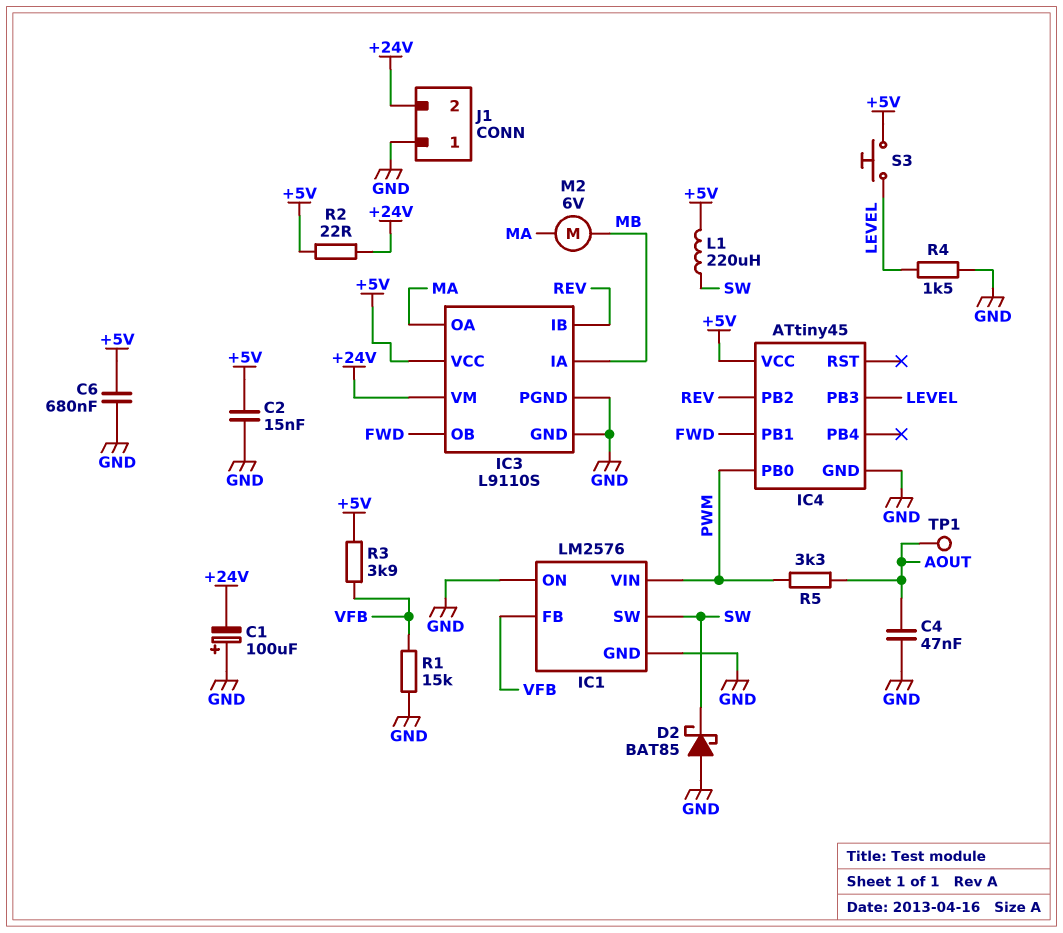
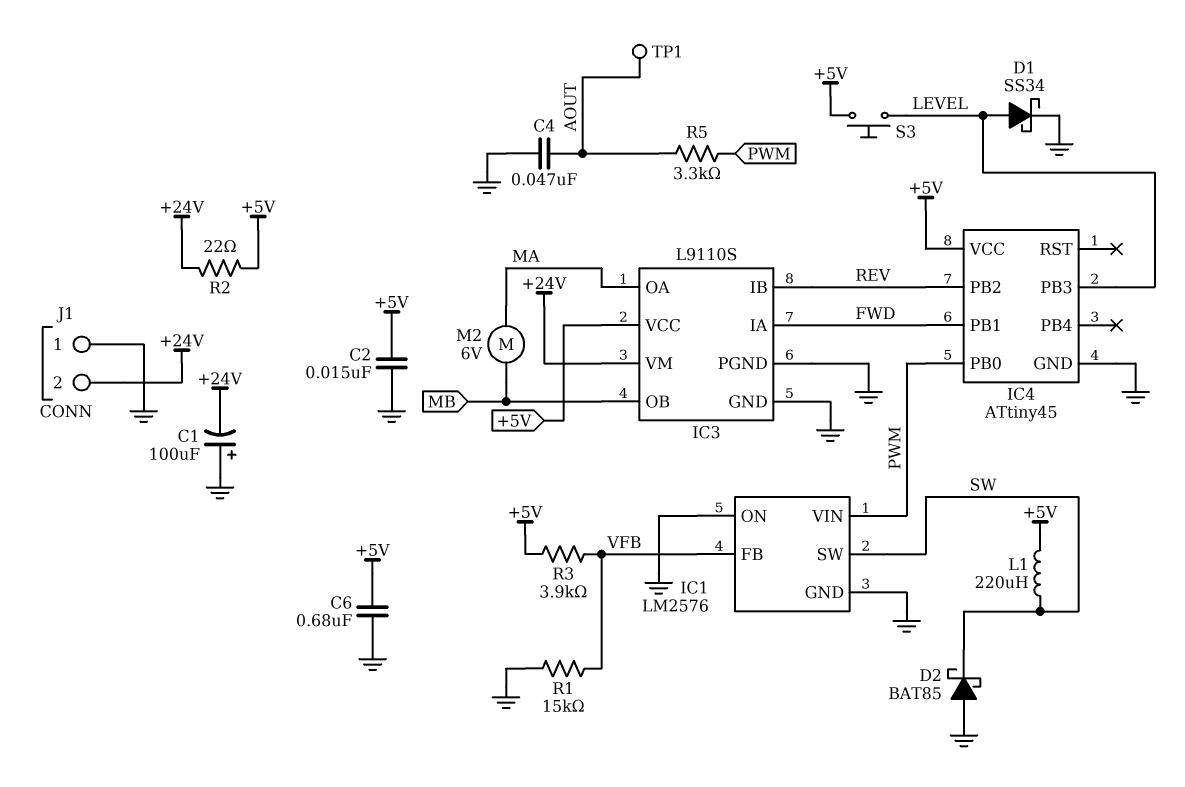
D1: none -> schottky SS34 (A LEVEL, K GND)
IC3 pin IA: MB -> FWD
IC3 pin OB: FWD -> MB
R4: 1.5k (GND, LEVEL) -> none

